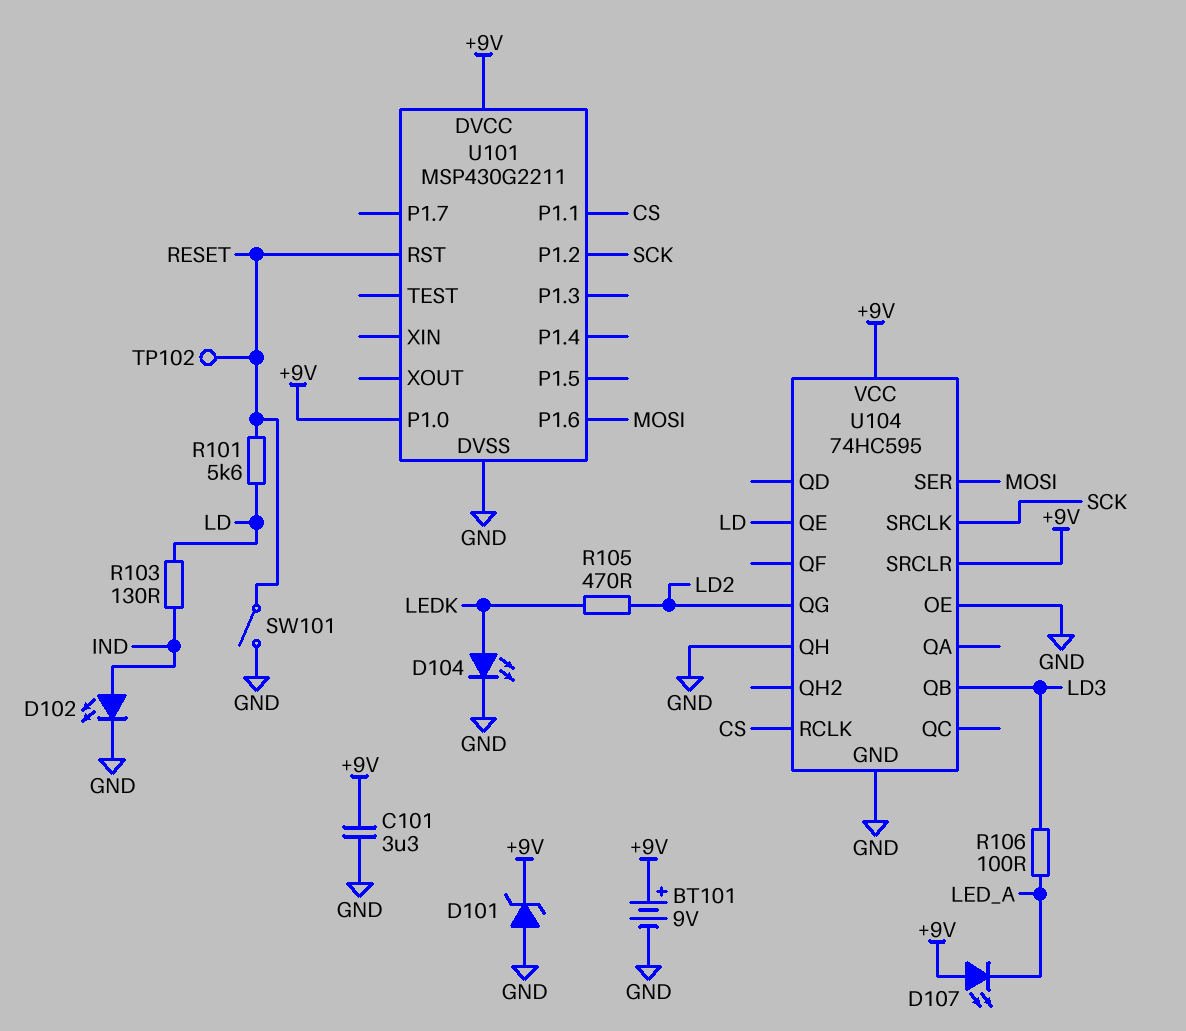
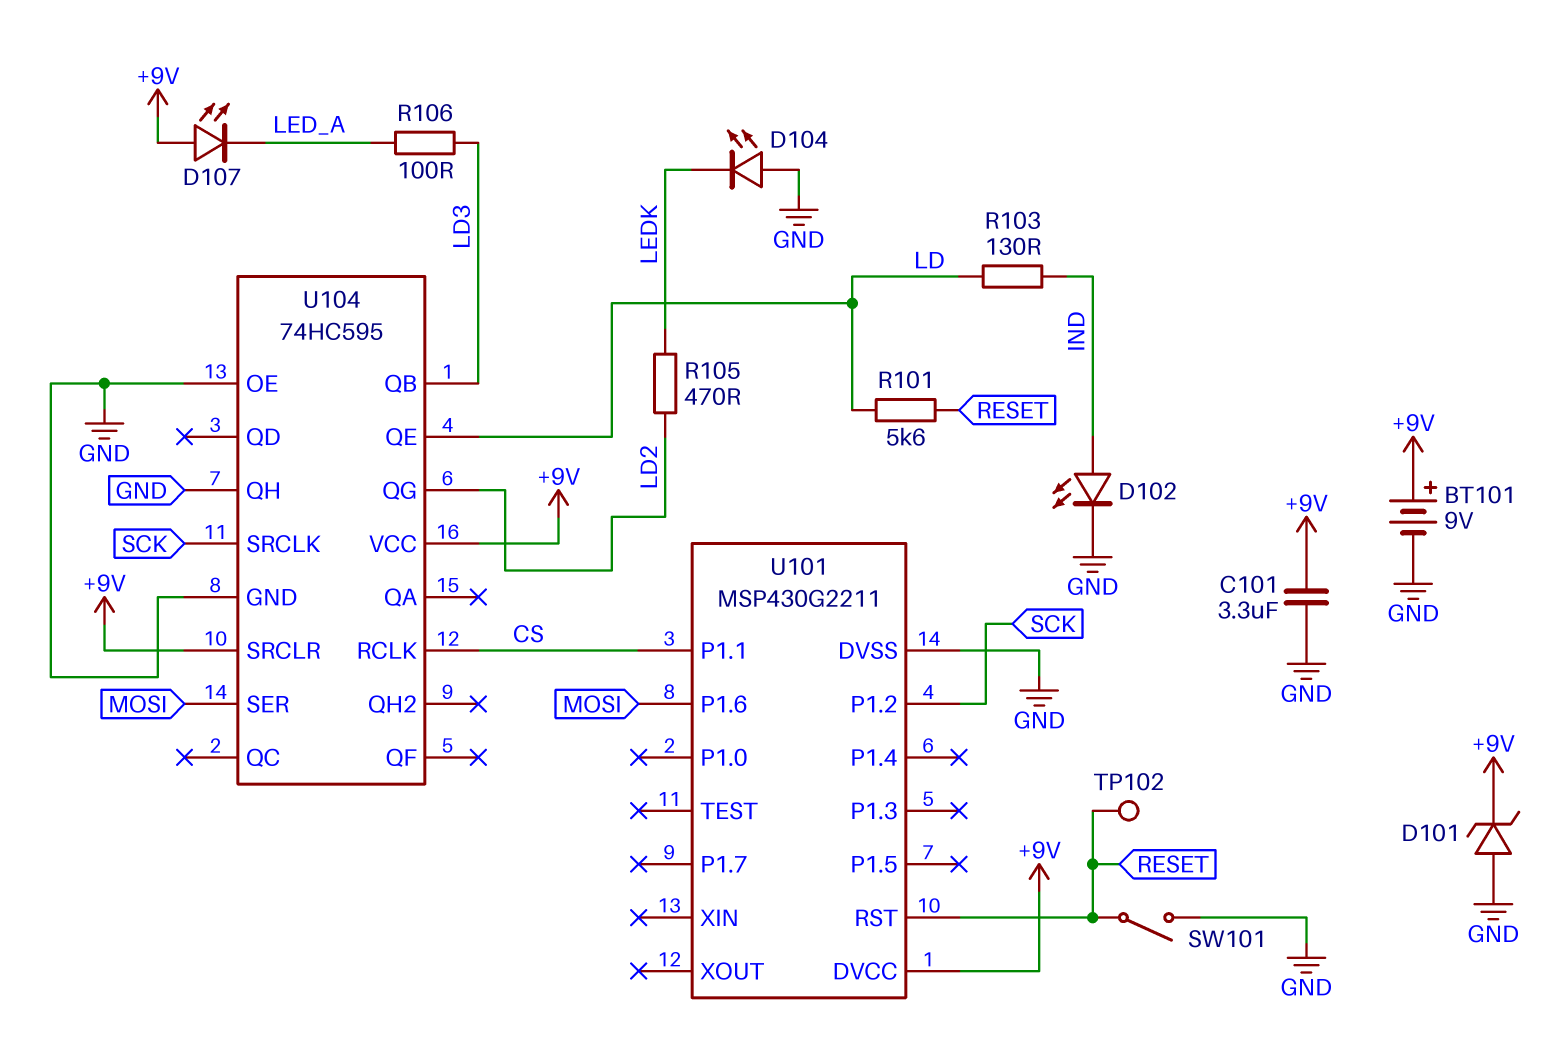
D104: LED (A LEDK, K GND) -> LED (A GND, K LEDK)
U101 pin P1.0: +9V -> none

